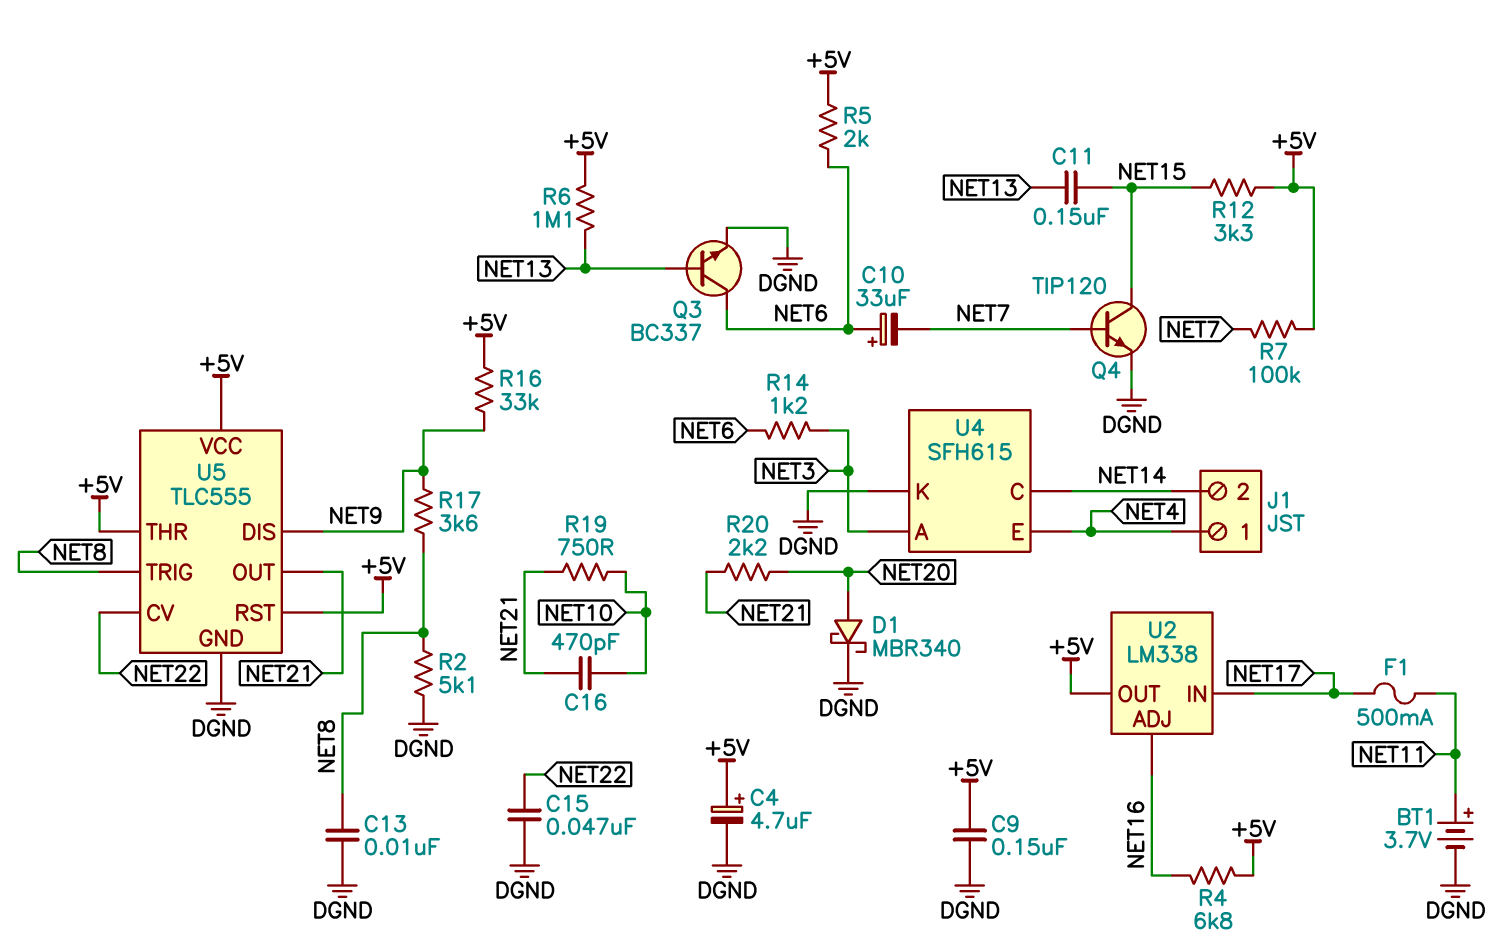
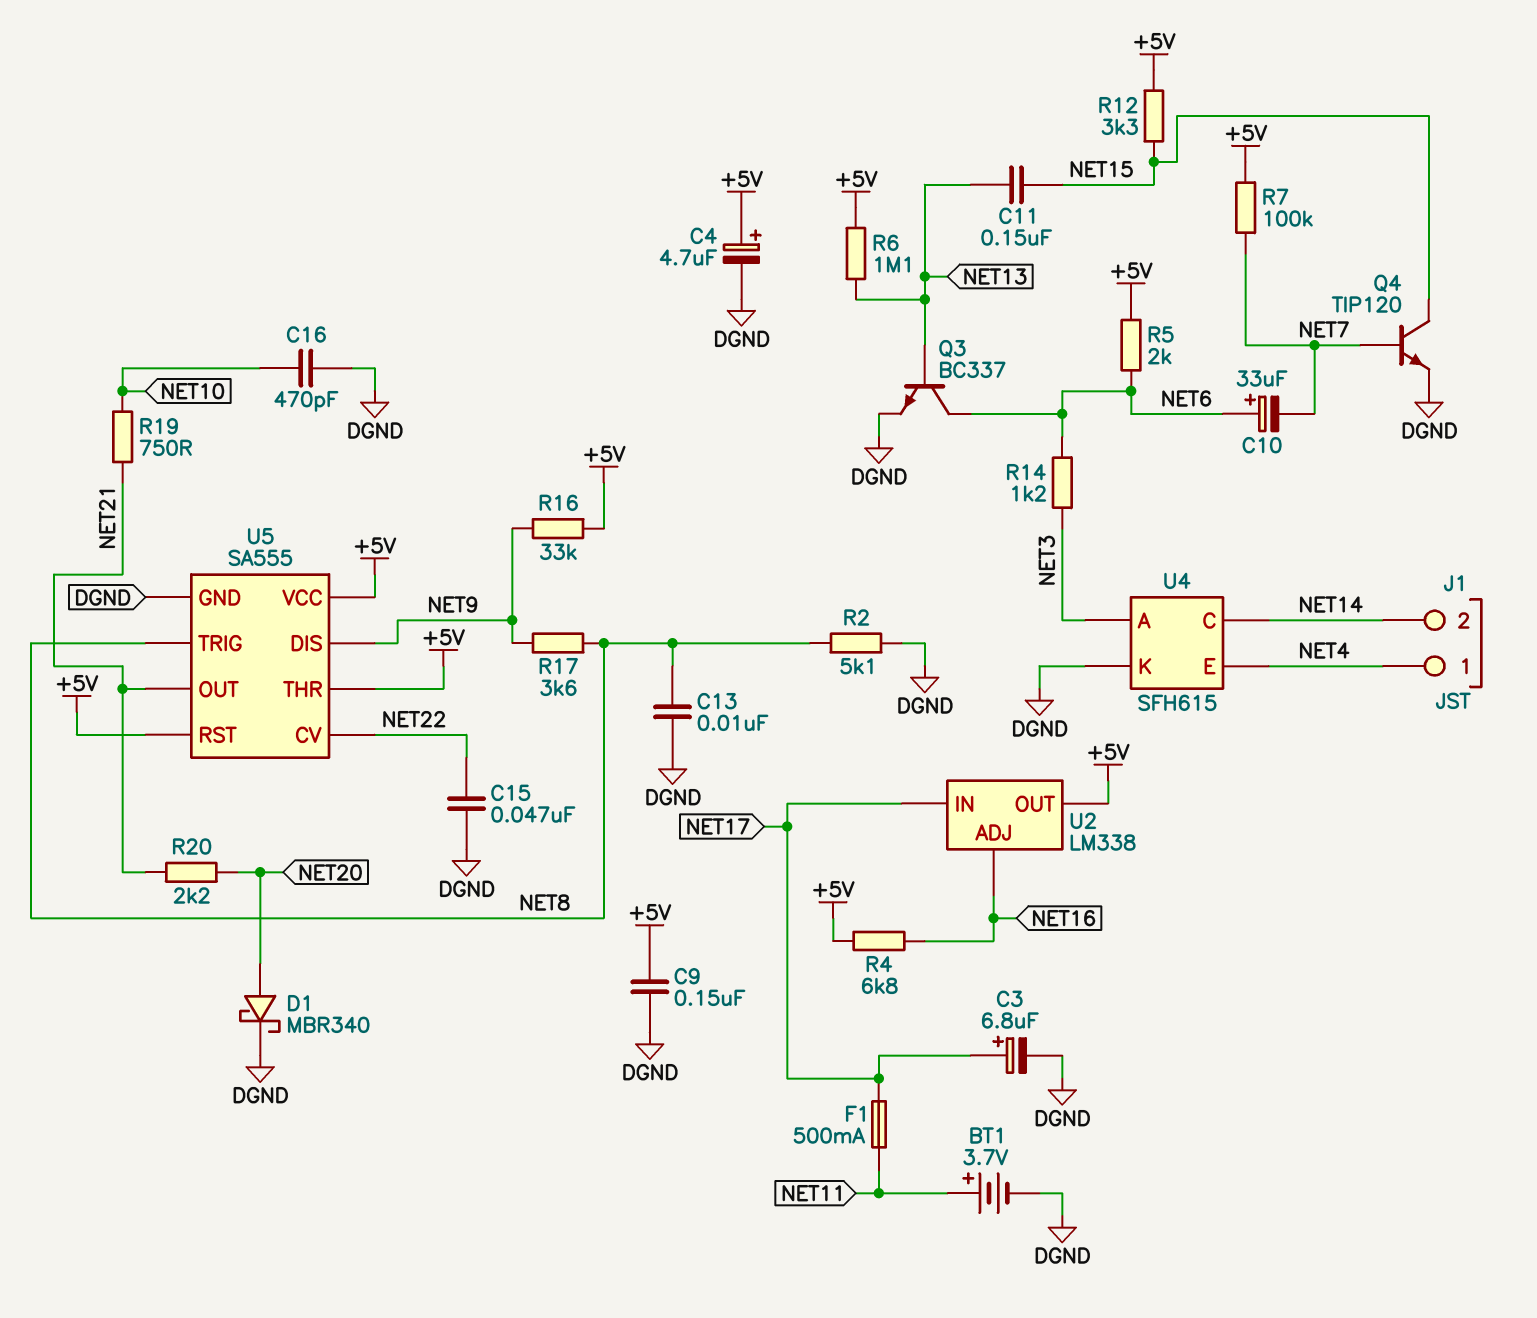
C3: none -> 6.8uF (plus NET17, minus DGND)
C16: 470pF (NET10, NET21) -> 470pF (DGND, NET10)
U5: TLC555 -> SA555

